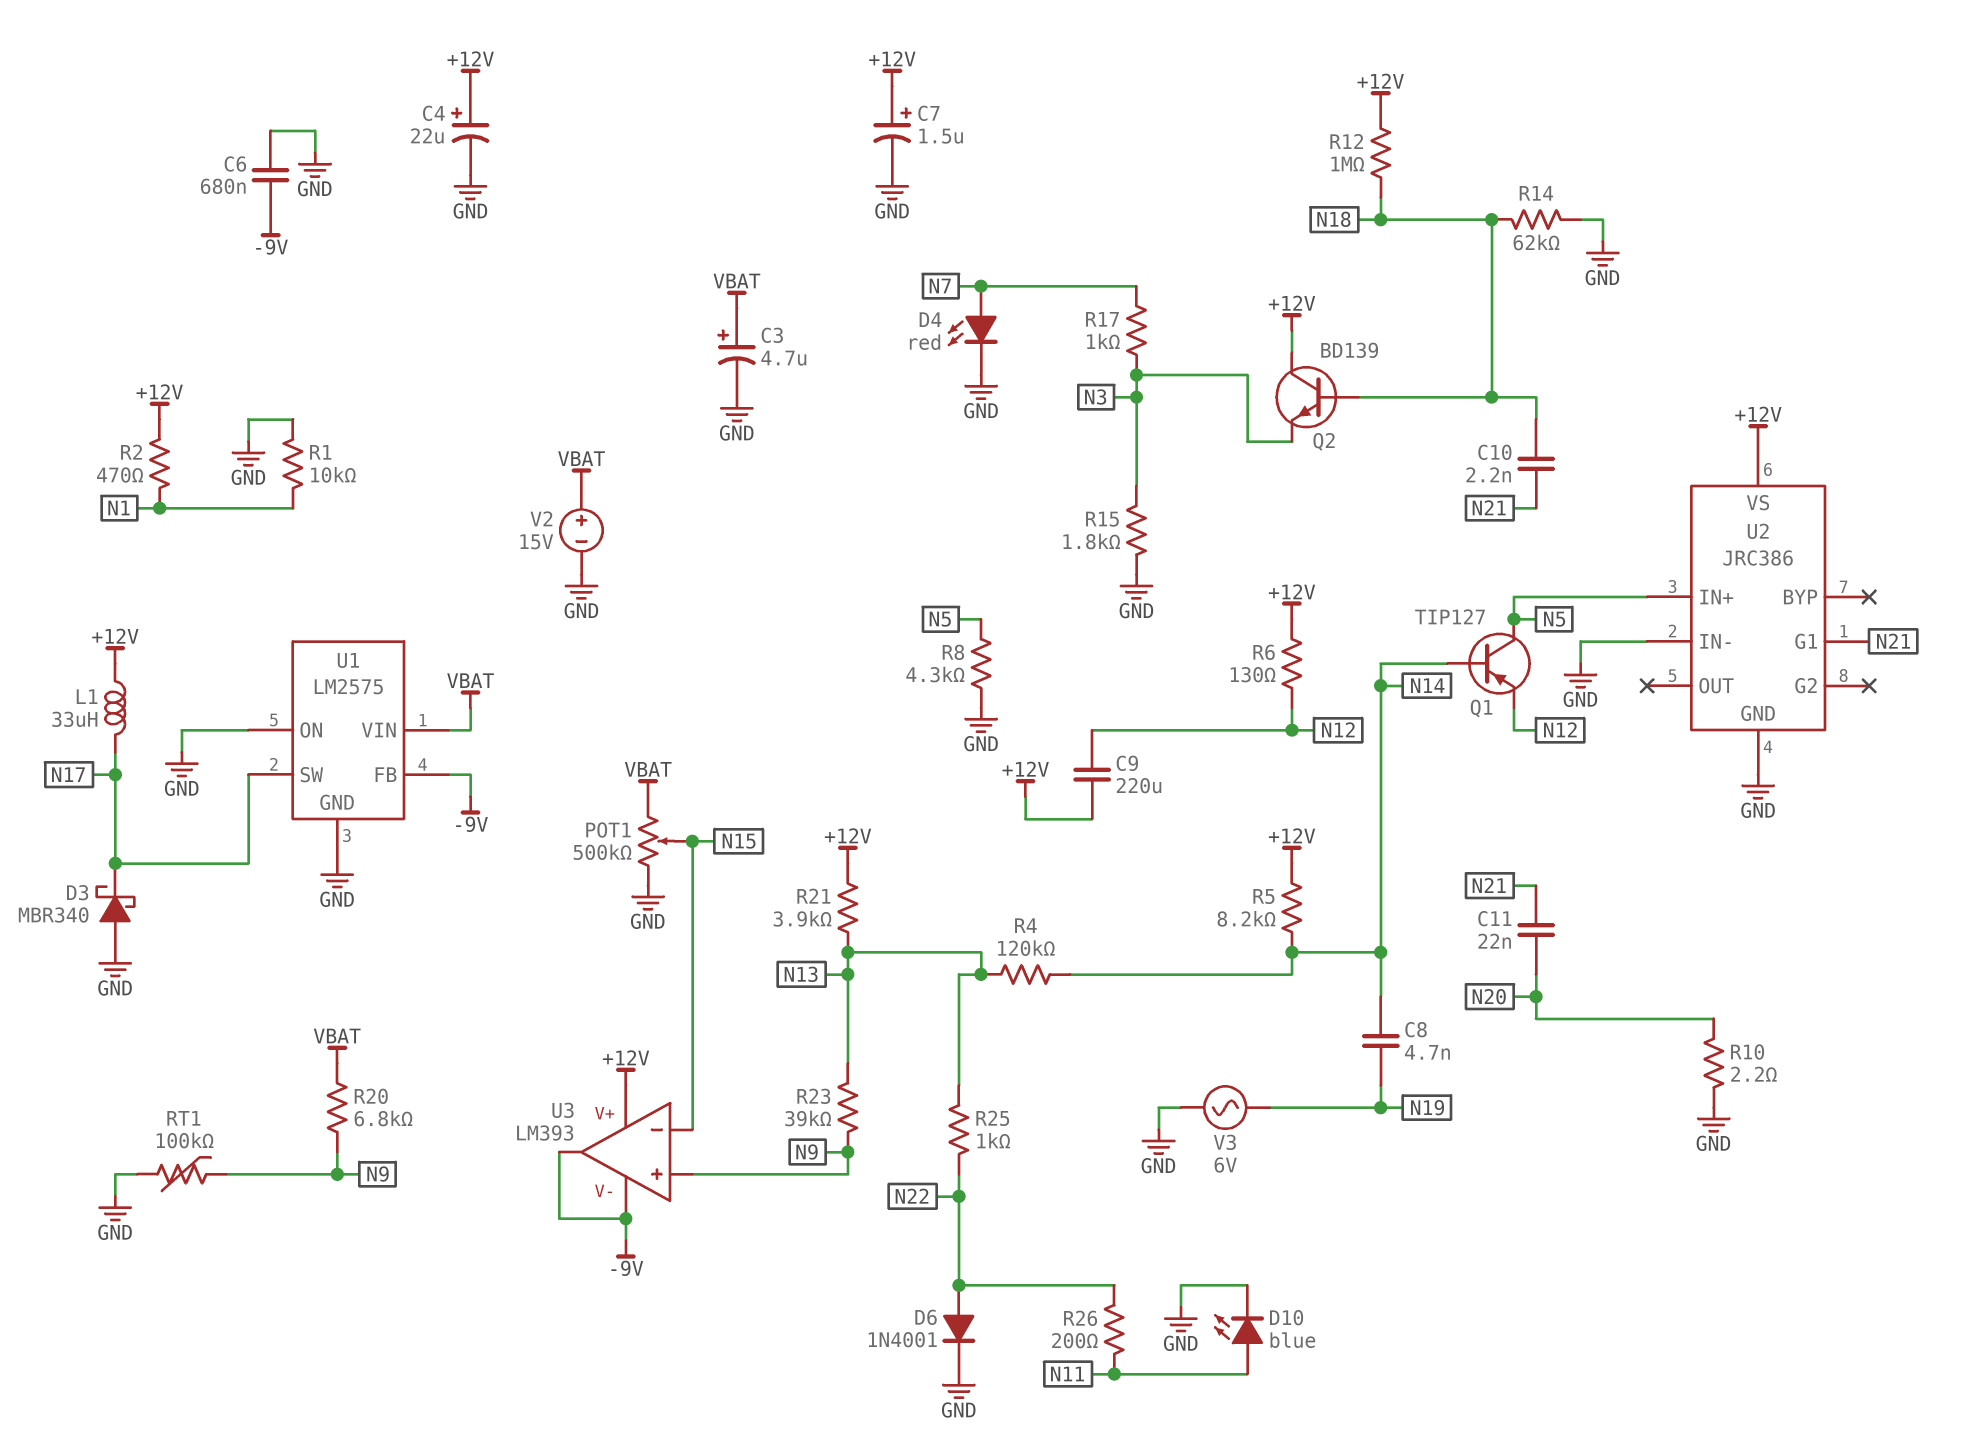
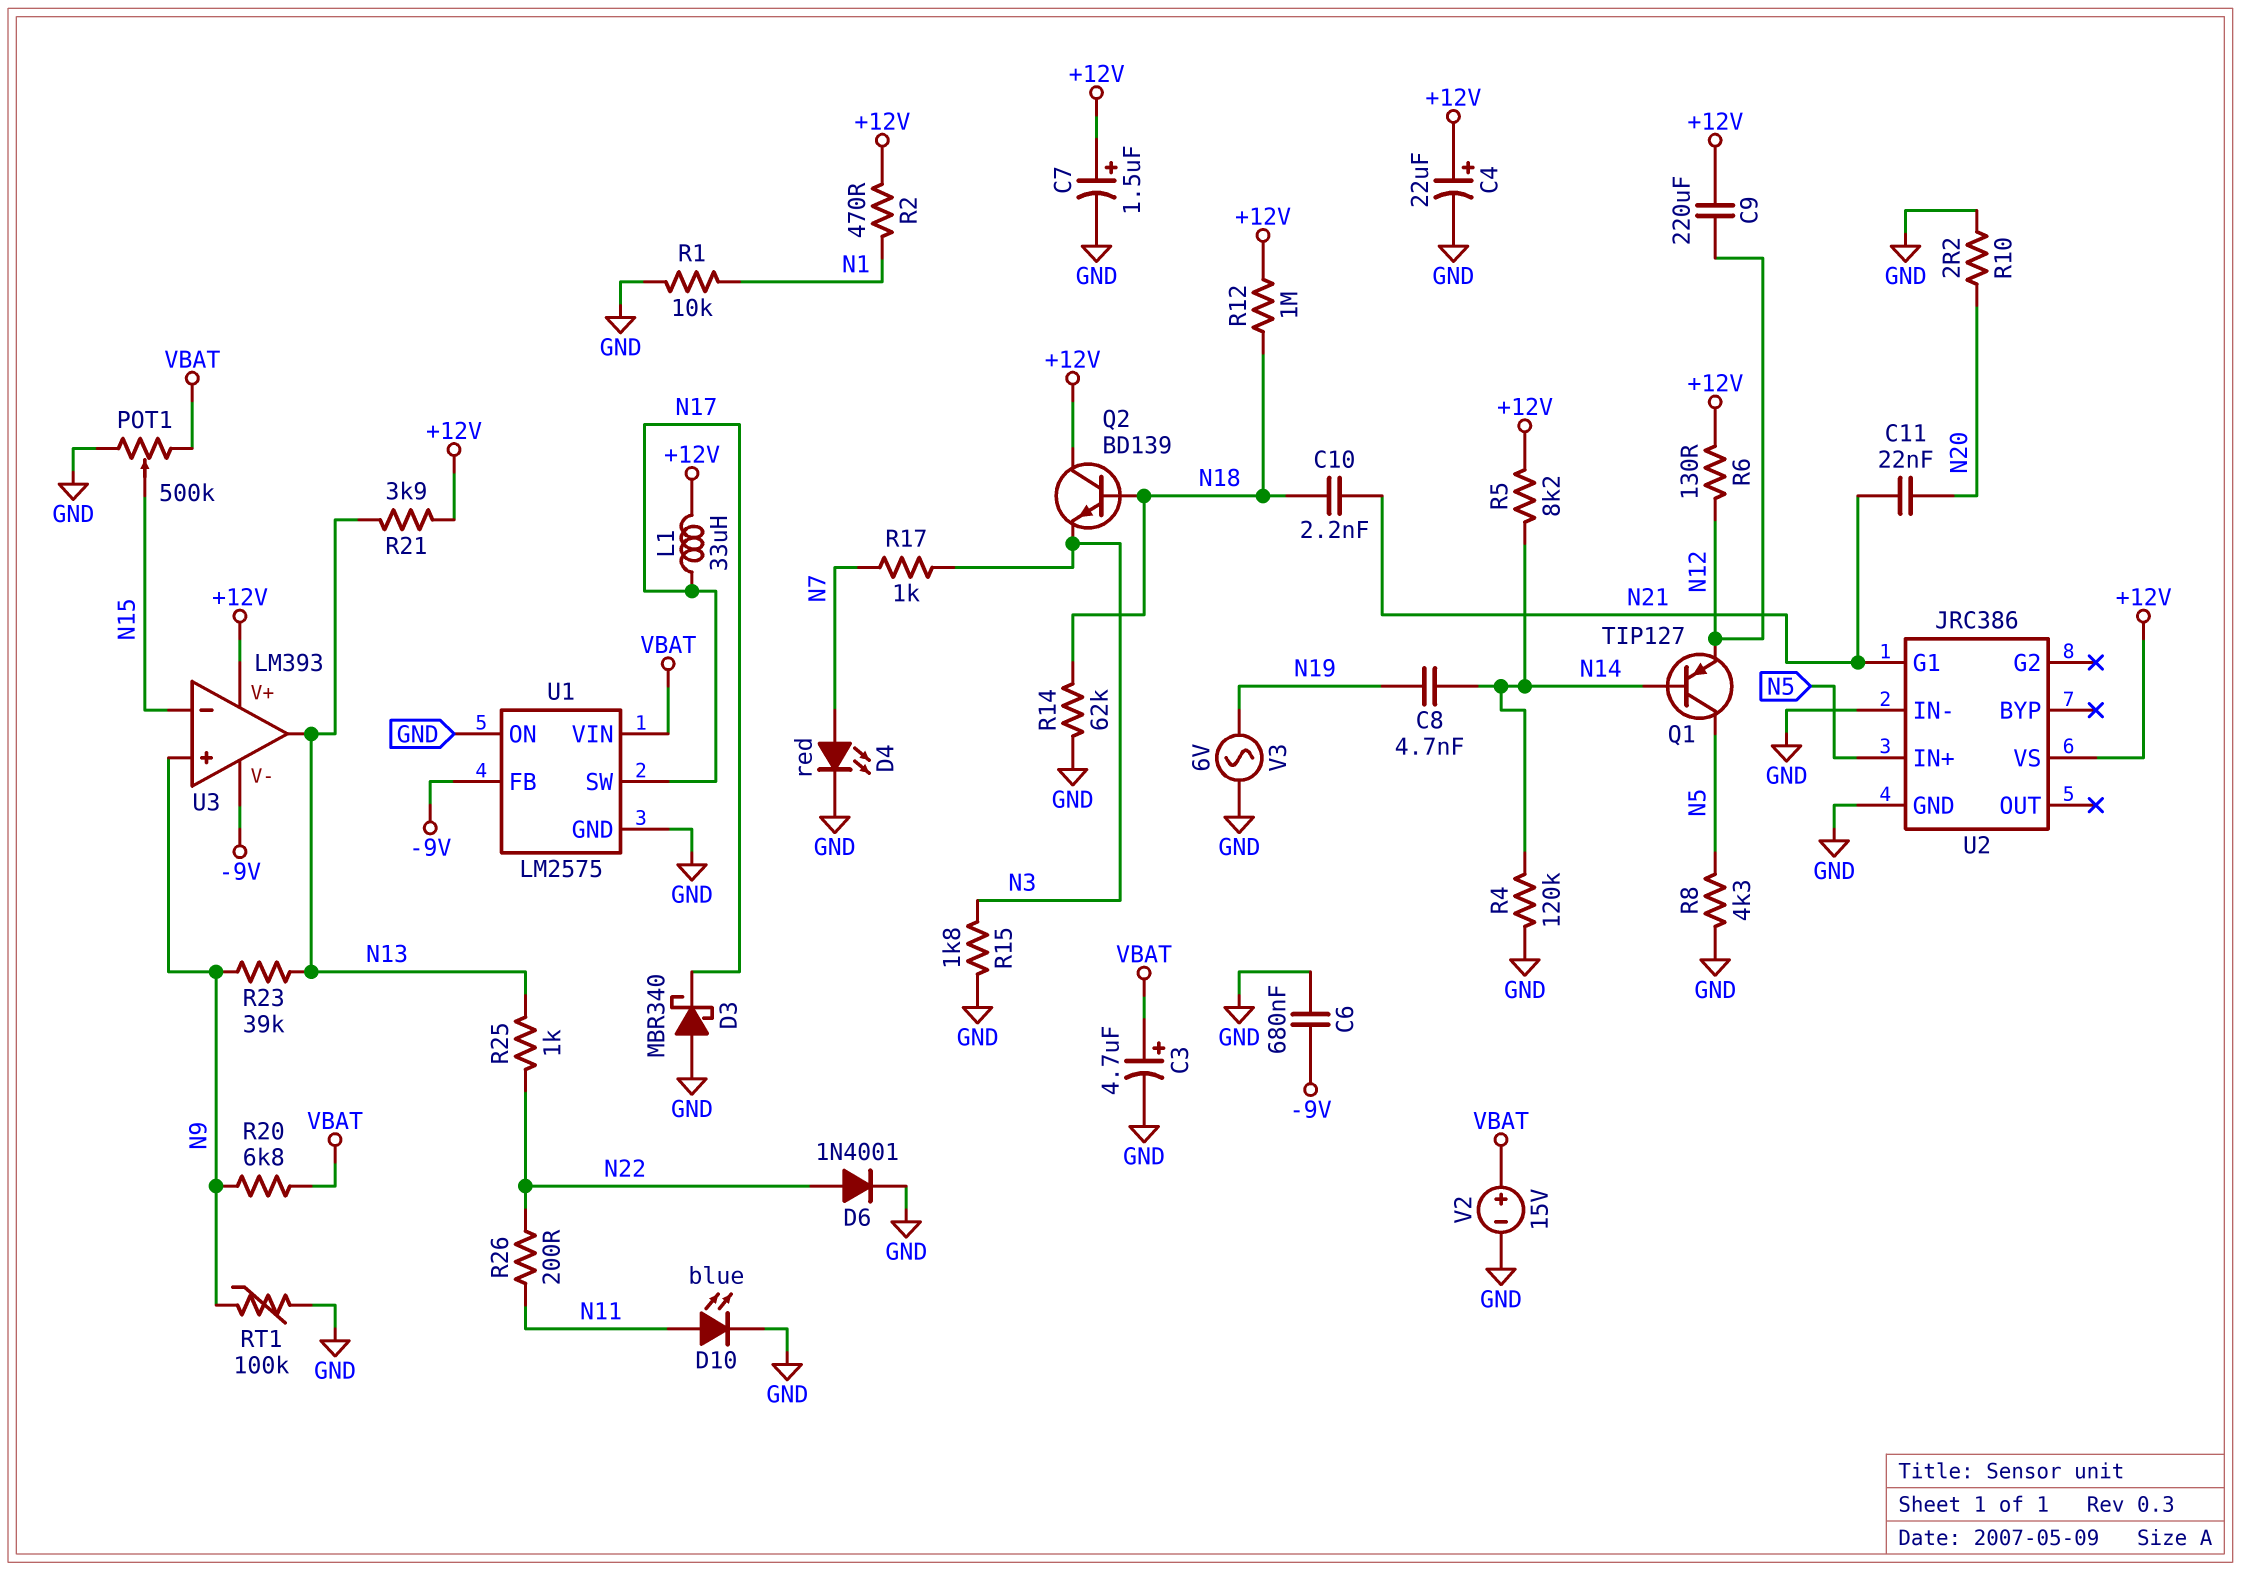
R4: 120k (N13, N14) -> 120k (GND, N14)
U3 pin out: -9V -> N13

